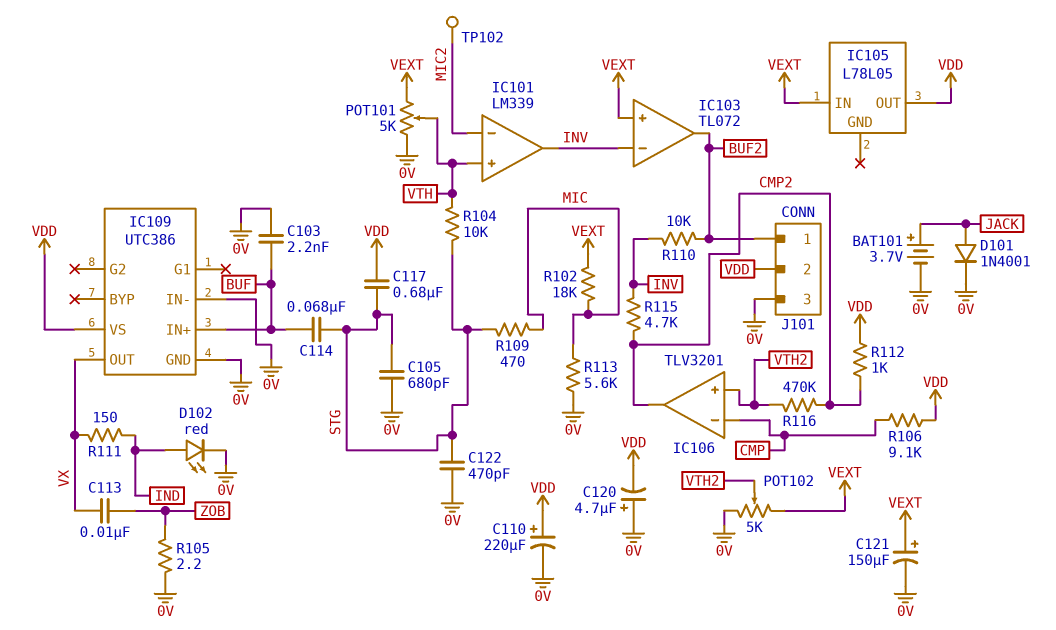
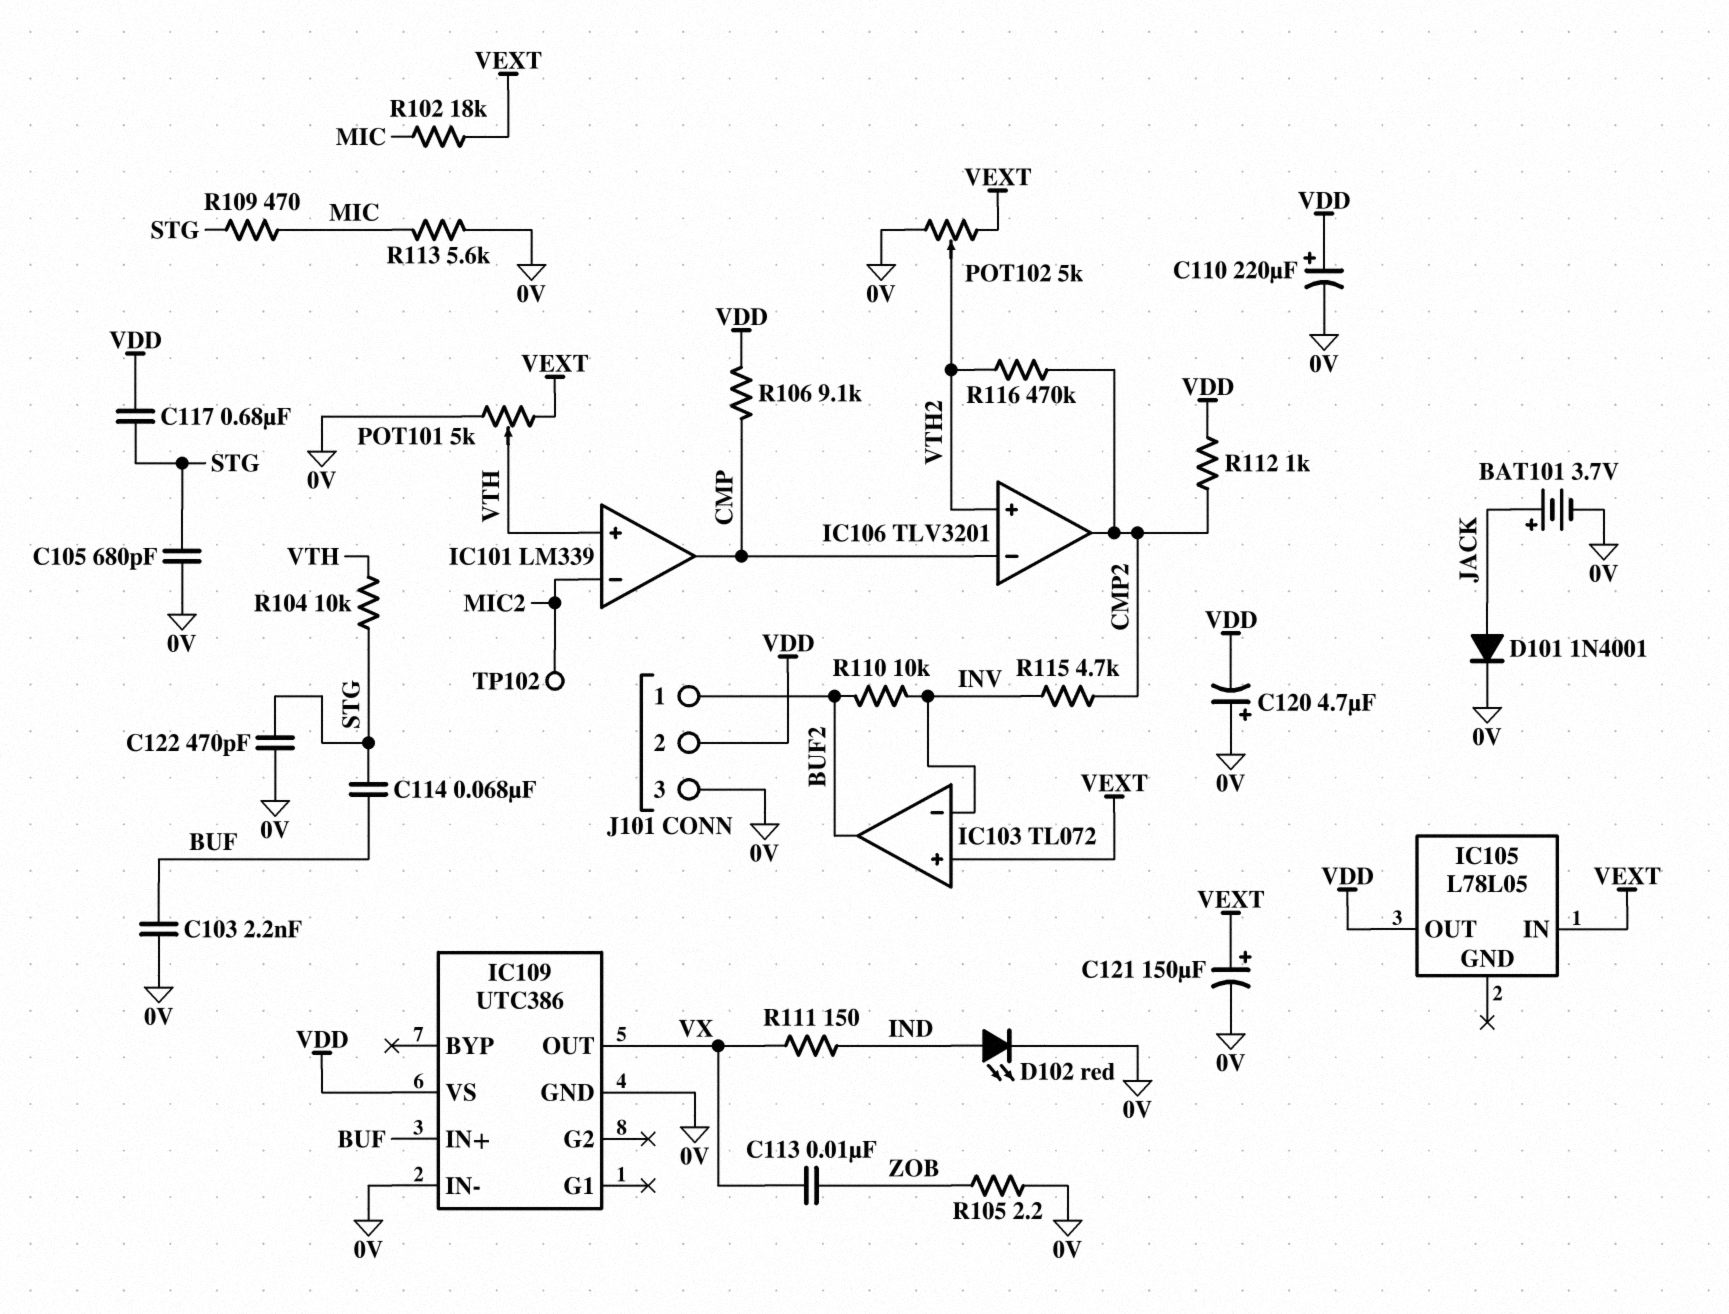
IC101 pin out: INV -> CMP

